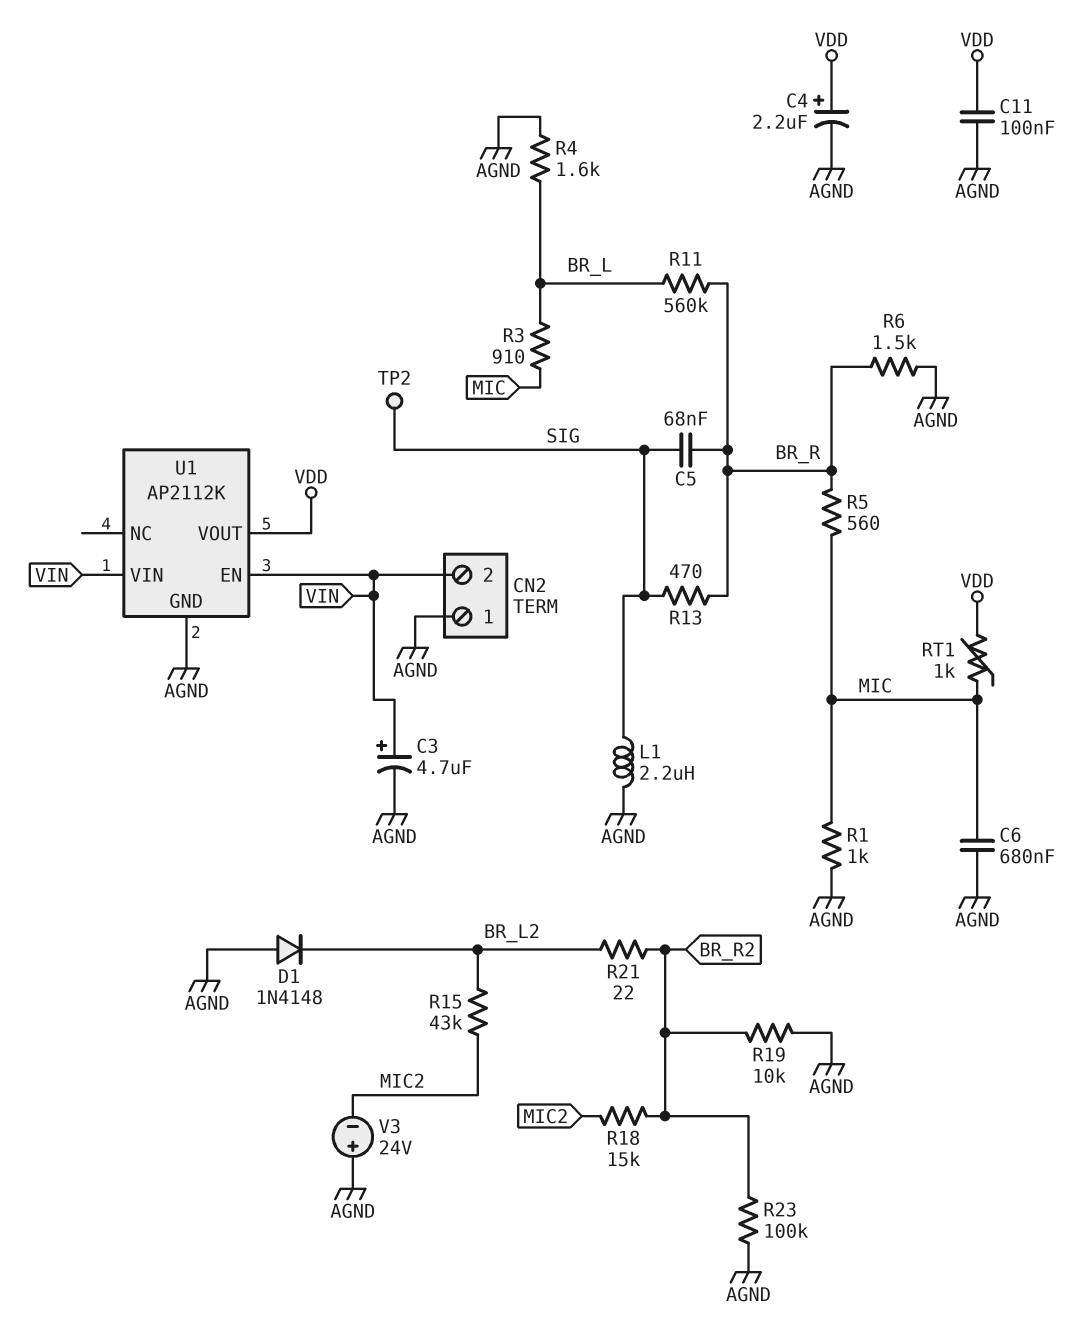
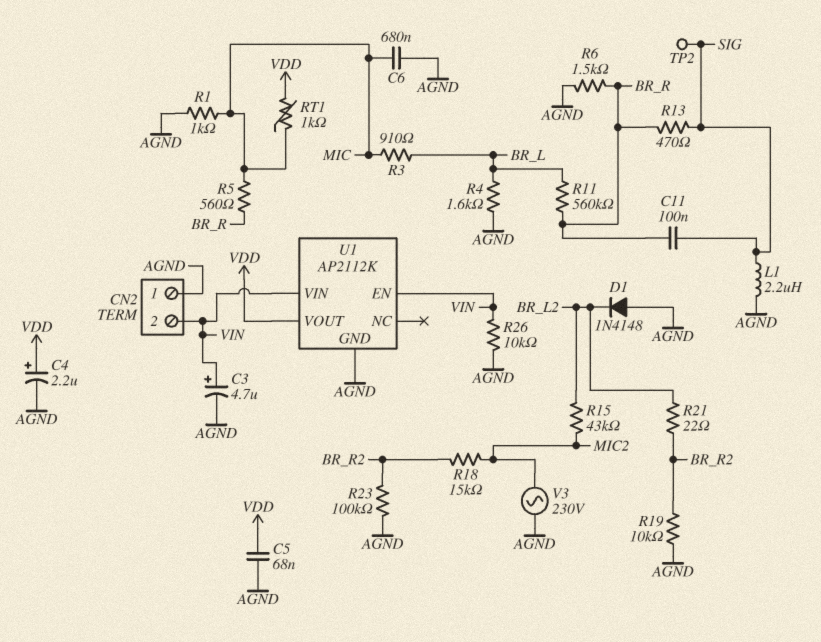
C5: 68nF (BR_R, SIG) -> 68nF (AGND, VDD)
C11: 100nF (AGND, VDD) -> 100nF (BR_R, SIG)
R26: none -> 10k (AGND, VIN)
V3: 24V (plus AGND, minus MIC2) -> AC 230V (AGND, MIC2)

